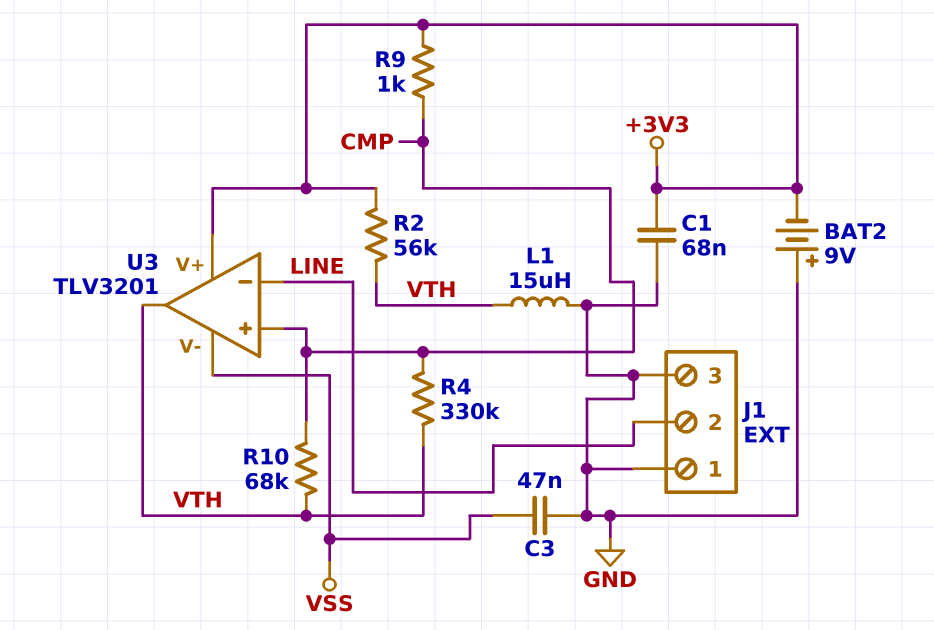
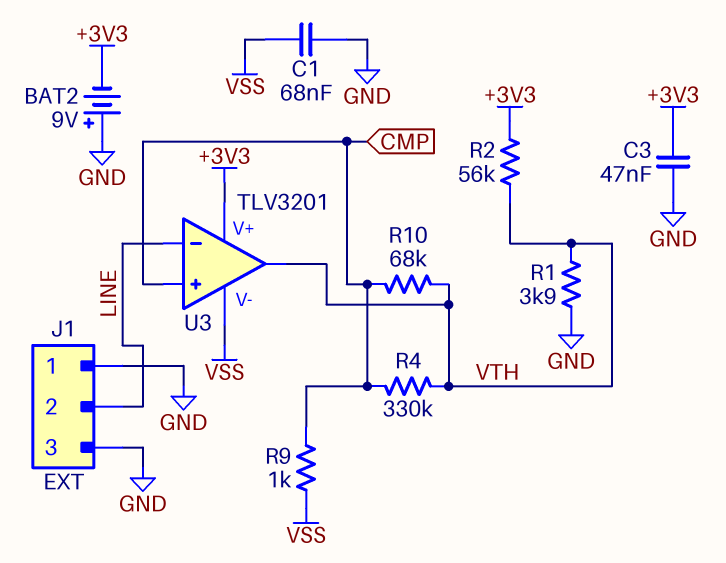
C1: 68nF (+3V3, GND) -> 68nF (GND, VSS)
C3: 47nF (GND, VSS) -> 47nF (+3V3, GND)
L1: 15uH (GND, VTH) -> none
R1: none -> 3.9k (GND, VTH)
R9: 1k (+3V3, CMP) -> 1k (CMP, VSS)

